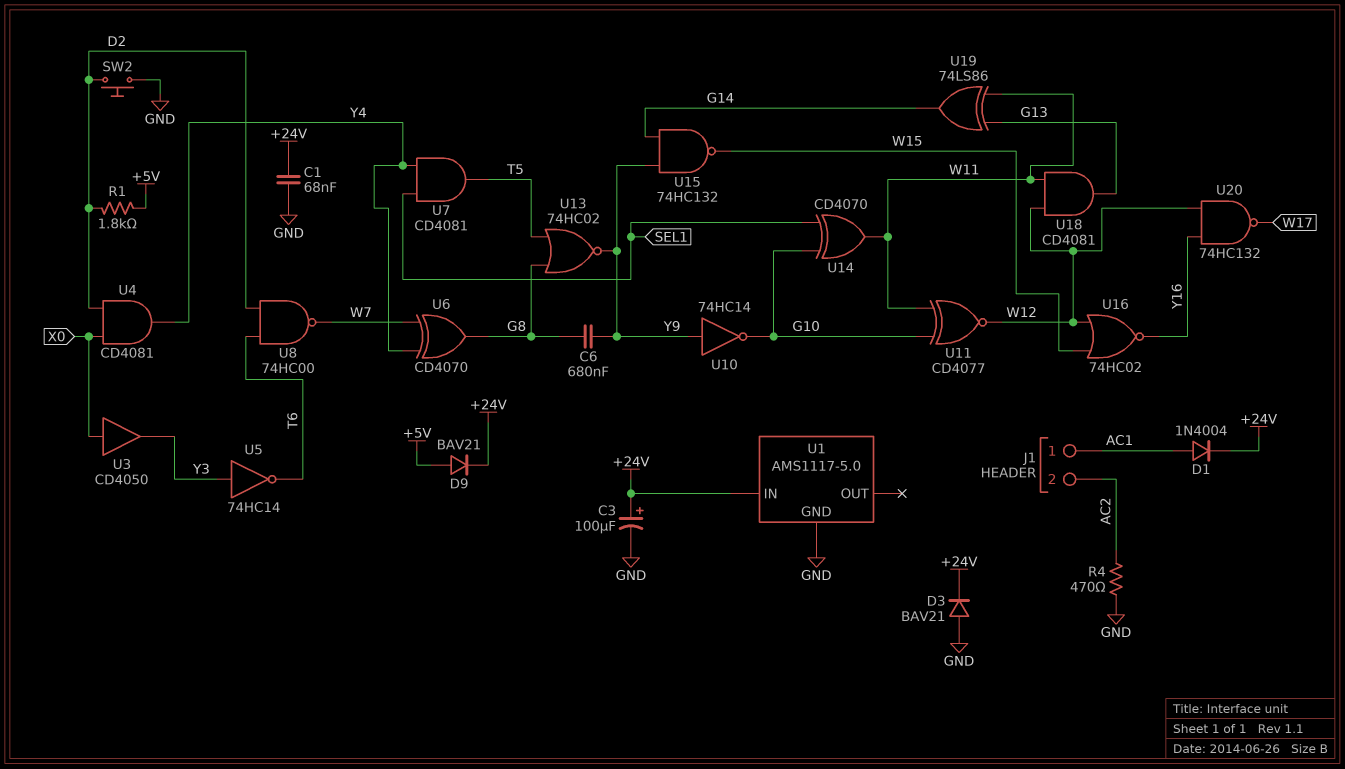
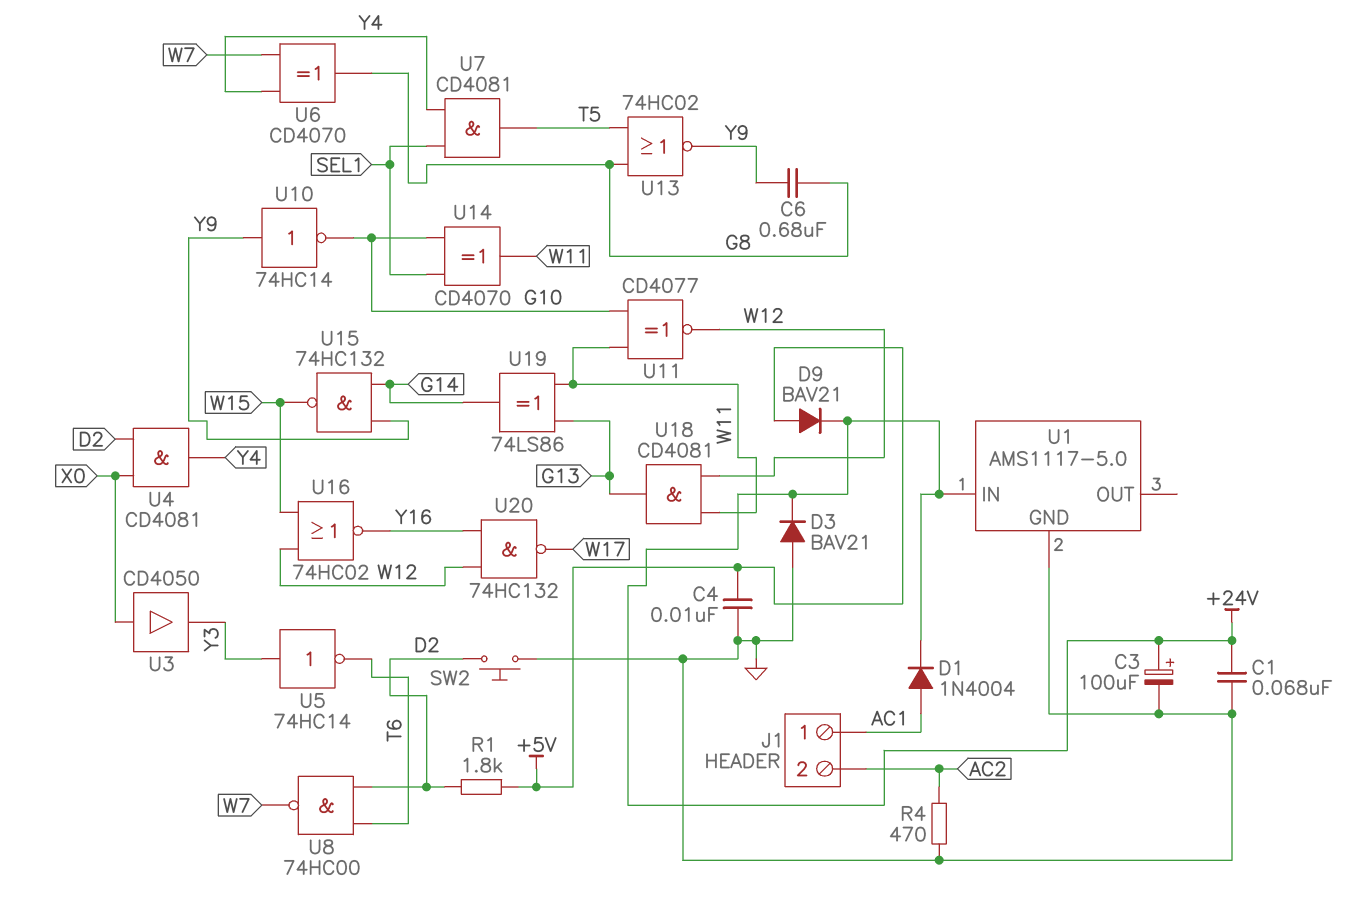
C4: none -> 10nF (+5V, GND)

